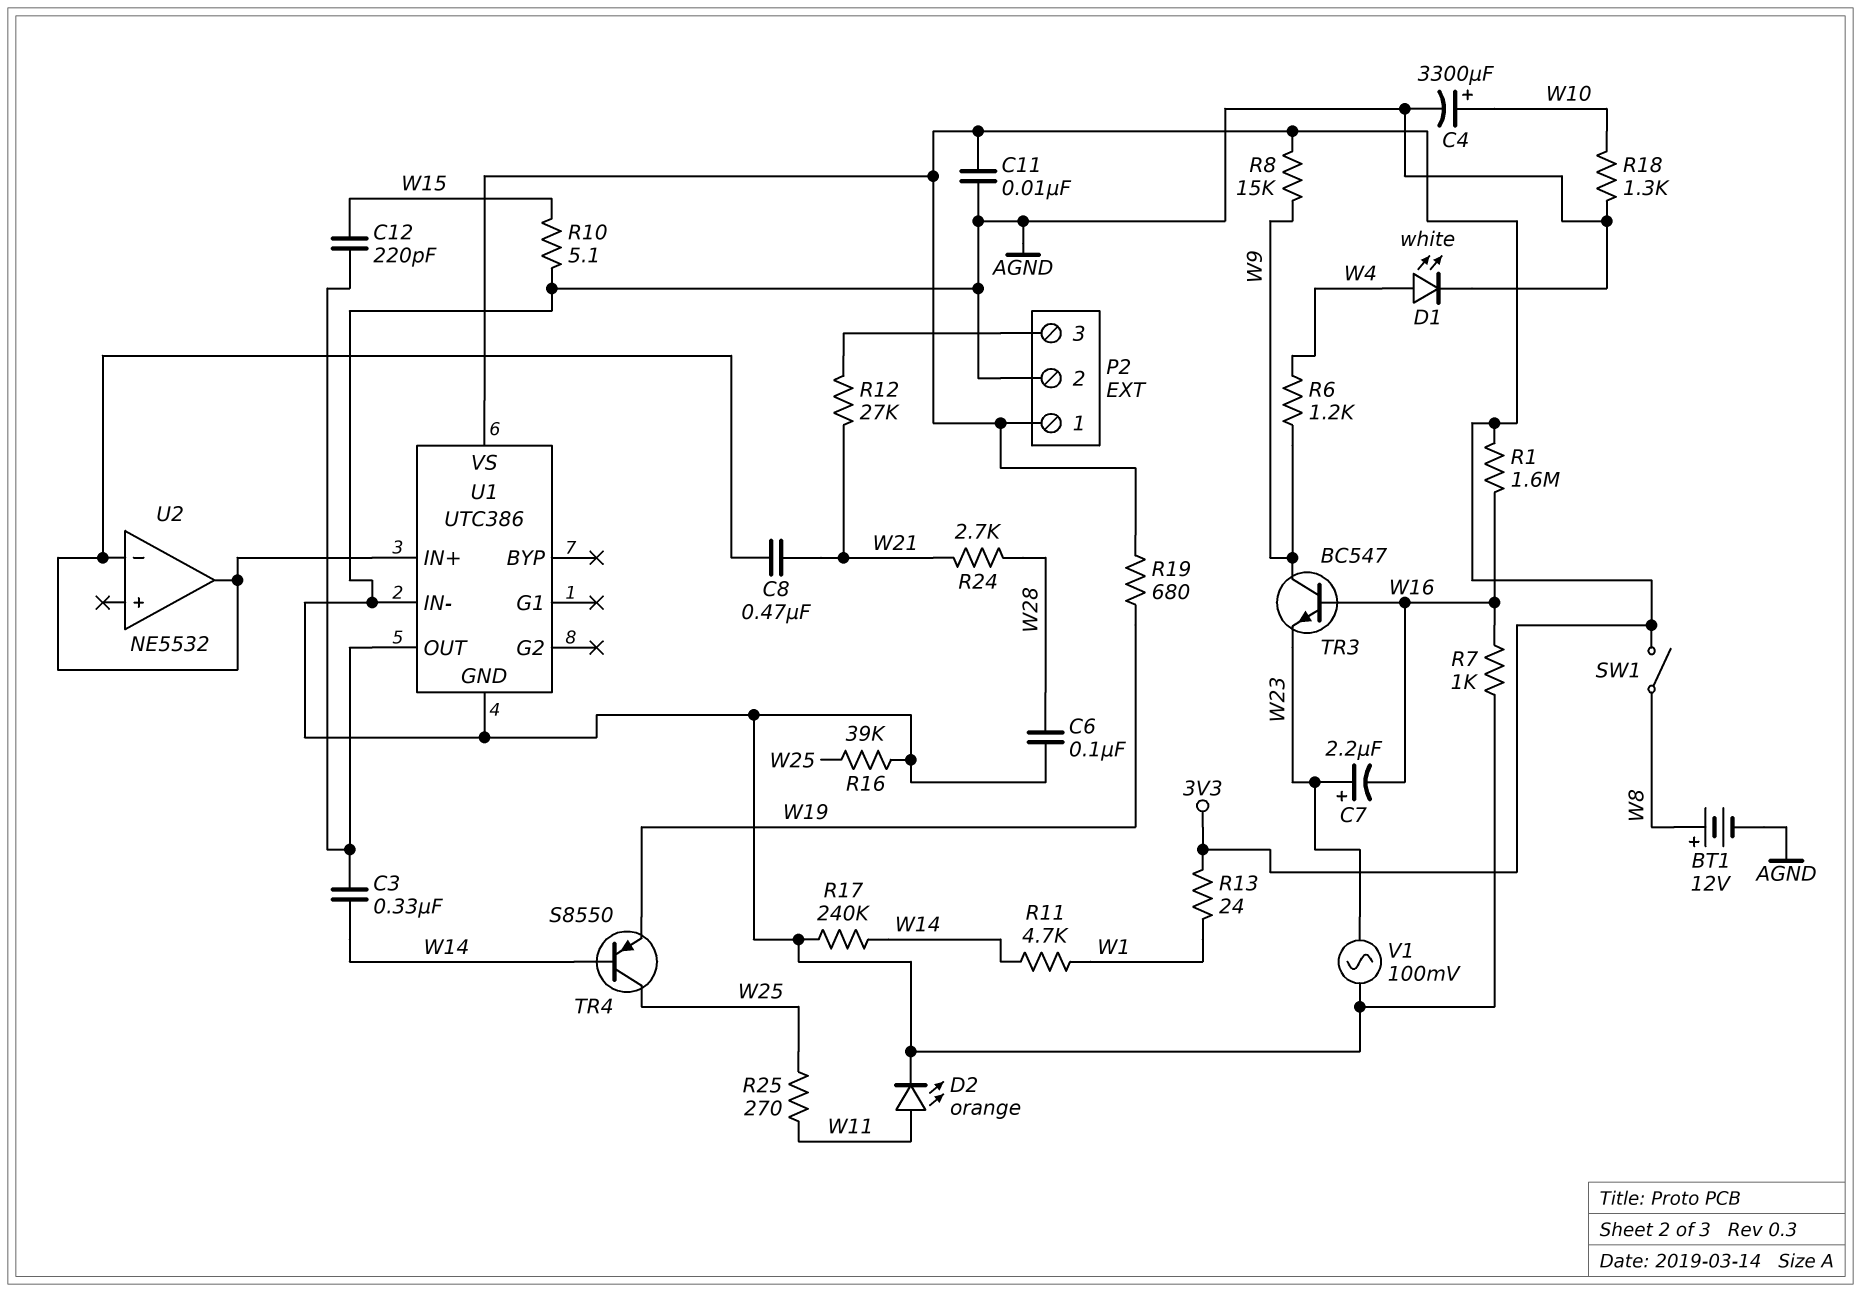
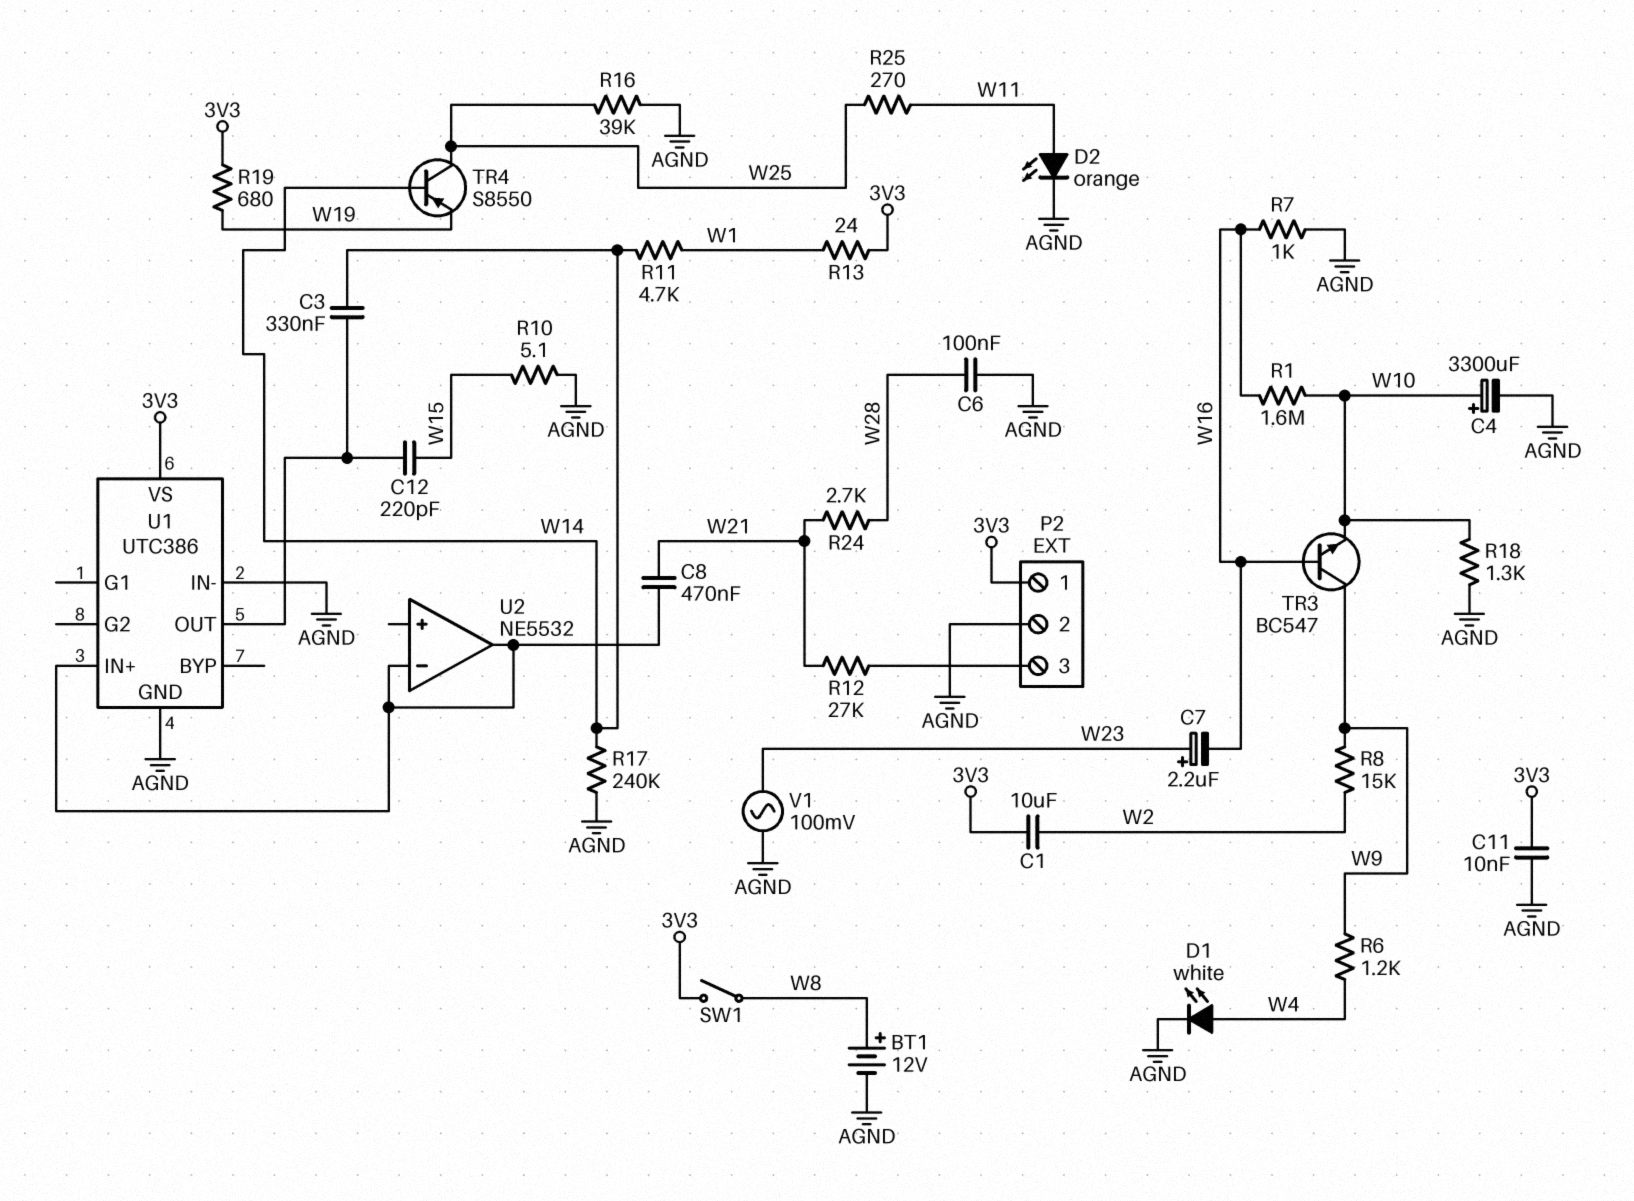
C1: none -> 10uF (3V3, W2)
R1: 1.6M (3V3, W16) -> 1.6M (W10, W16)
R8: 15k (3V3, W9) -> 15k (W2, W9)
TR3: NPN BC547 (B W16, C W9, E W23) -> NPN BC547 (B W16, C W9, E W10)

